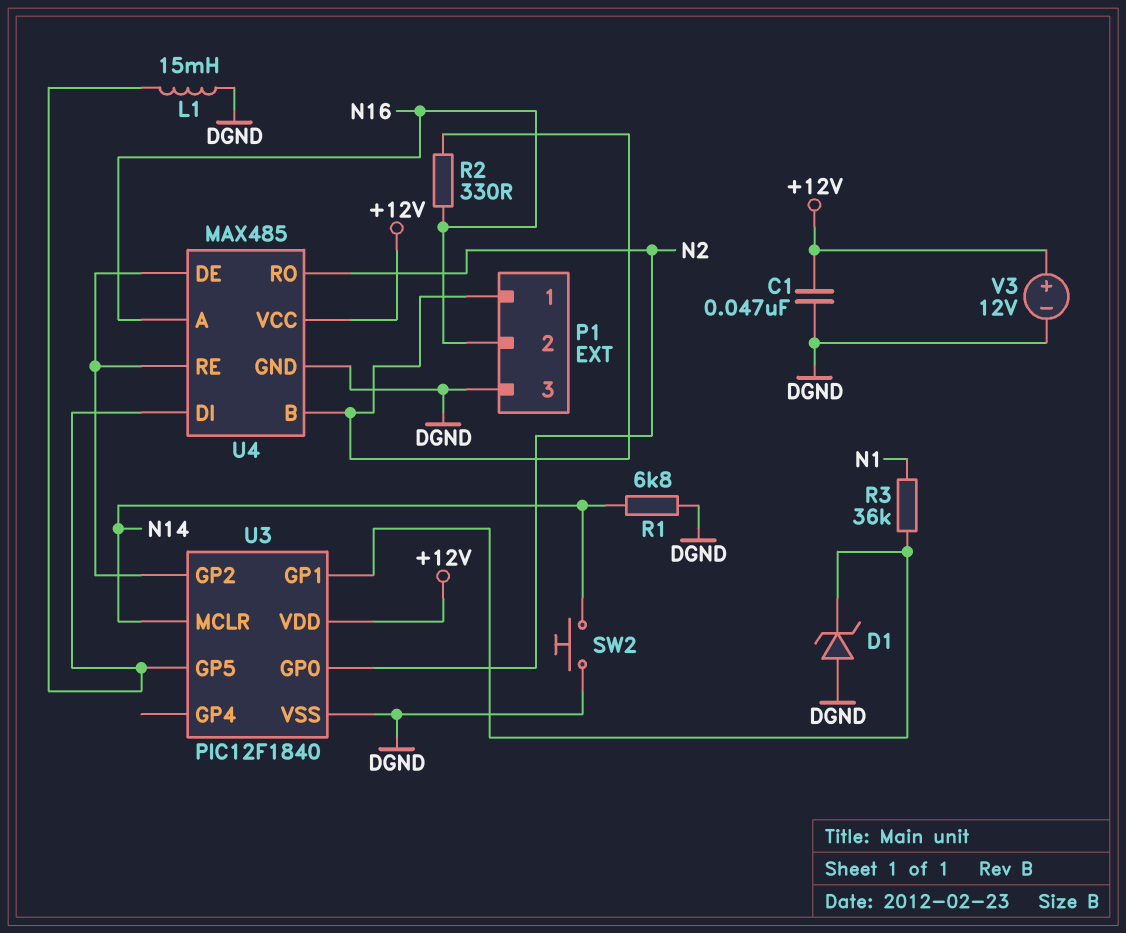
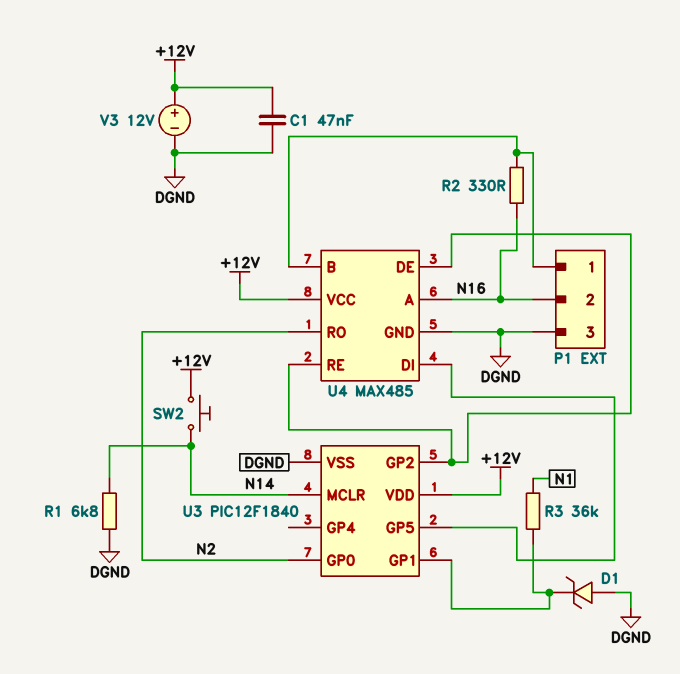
L1: 15mH (DGND, U3/GP5) -> none
SW2: button (DGND, N14) -> button (+12V, N14)

